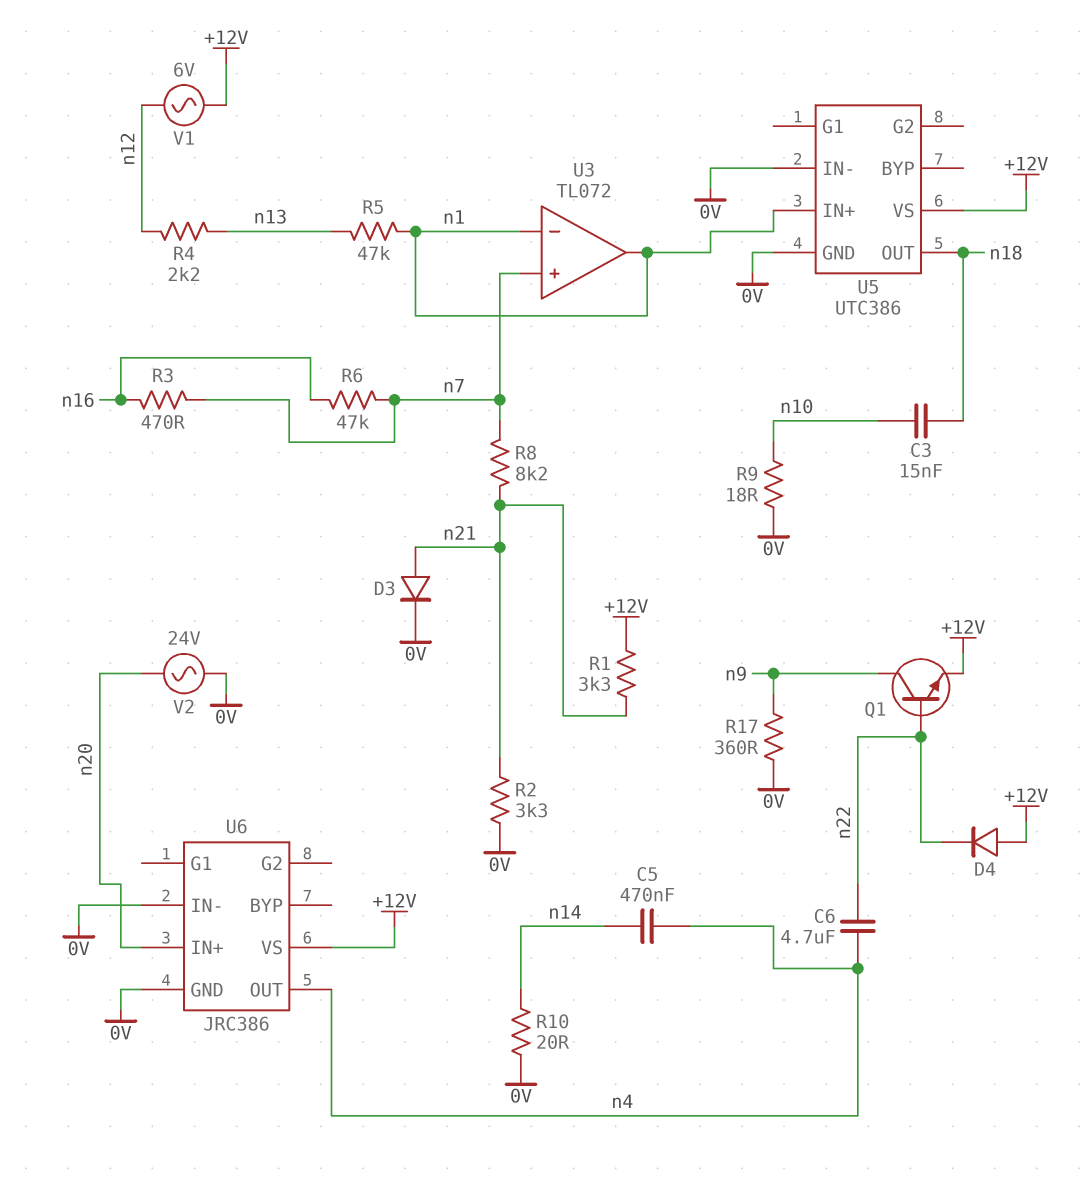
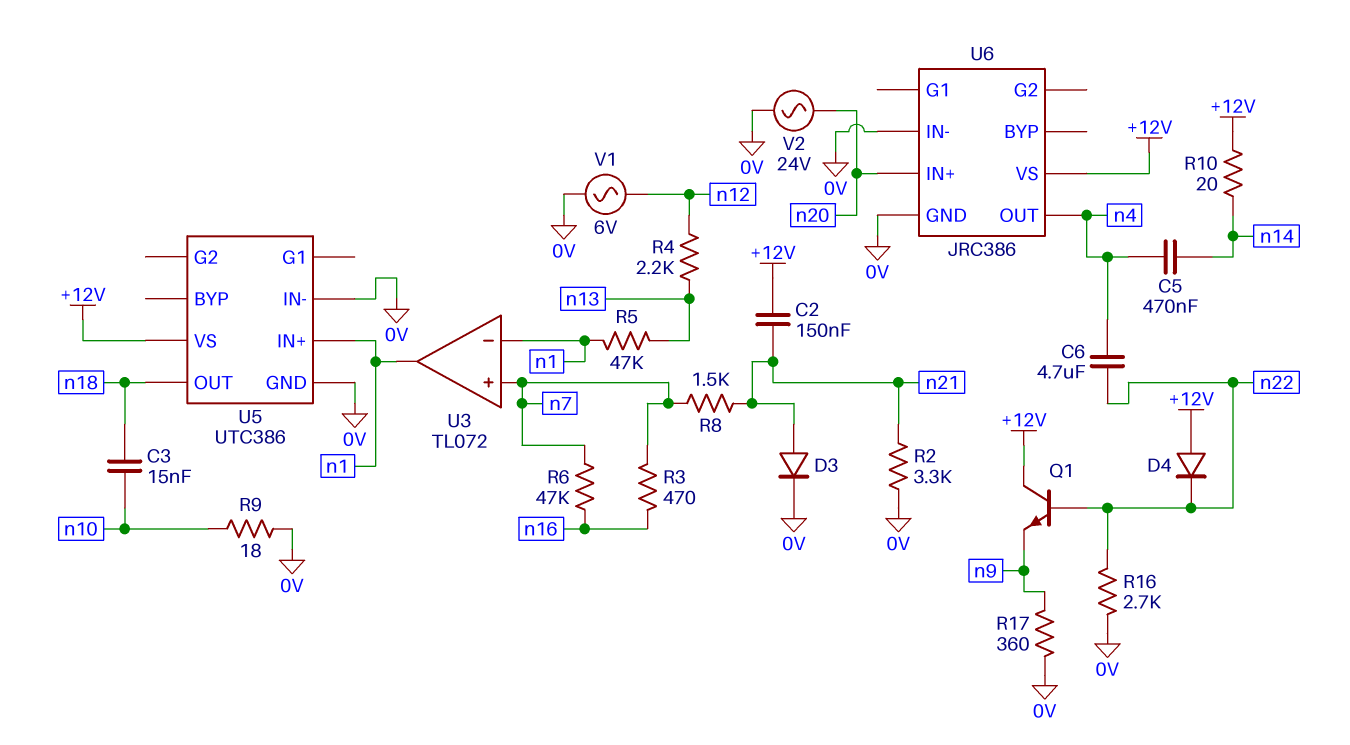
C2: none -> 150nF (+12V, n21)
Q1: NPN (B n22, C n9, E +12V) -> NPN (B n22, C +12V, E n9)
R1: 3.3k (+12V, n21) -> none
R8: 8.2k (n7, n21) -> 1.5k (n7, n21)
R10: 20 (0V, n14) -> 20 (+12V, n14)
R16: none -> 2.7k (0V, n22)
V1: AC 6V (+12V, n12) -> AC 6V (0V, n12)

